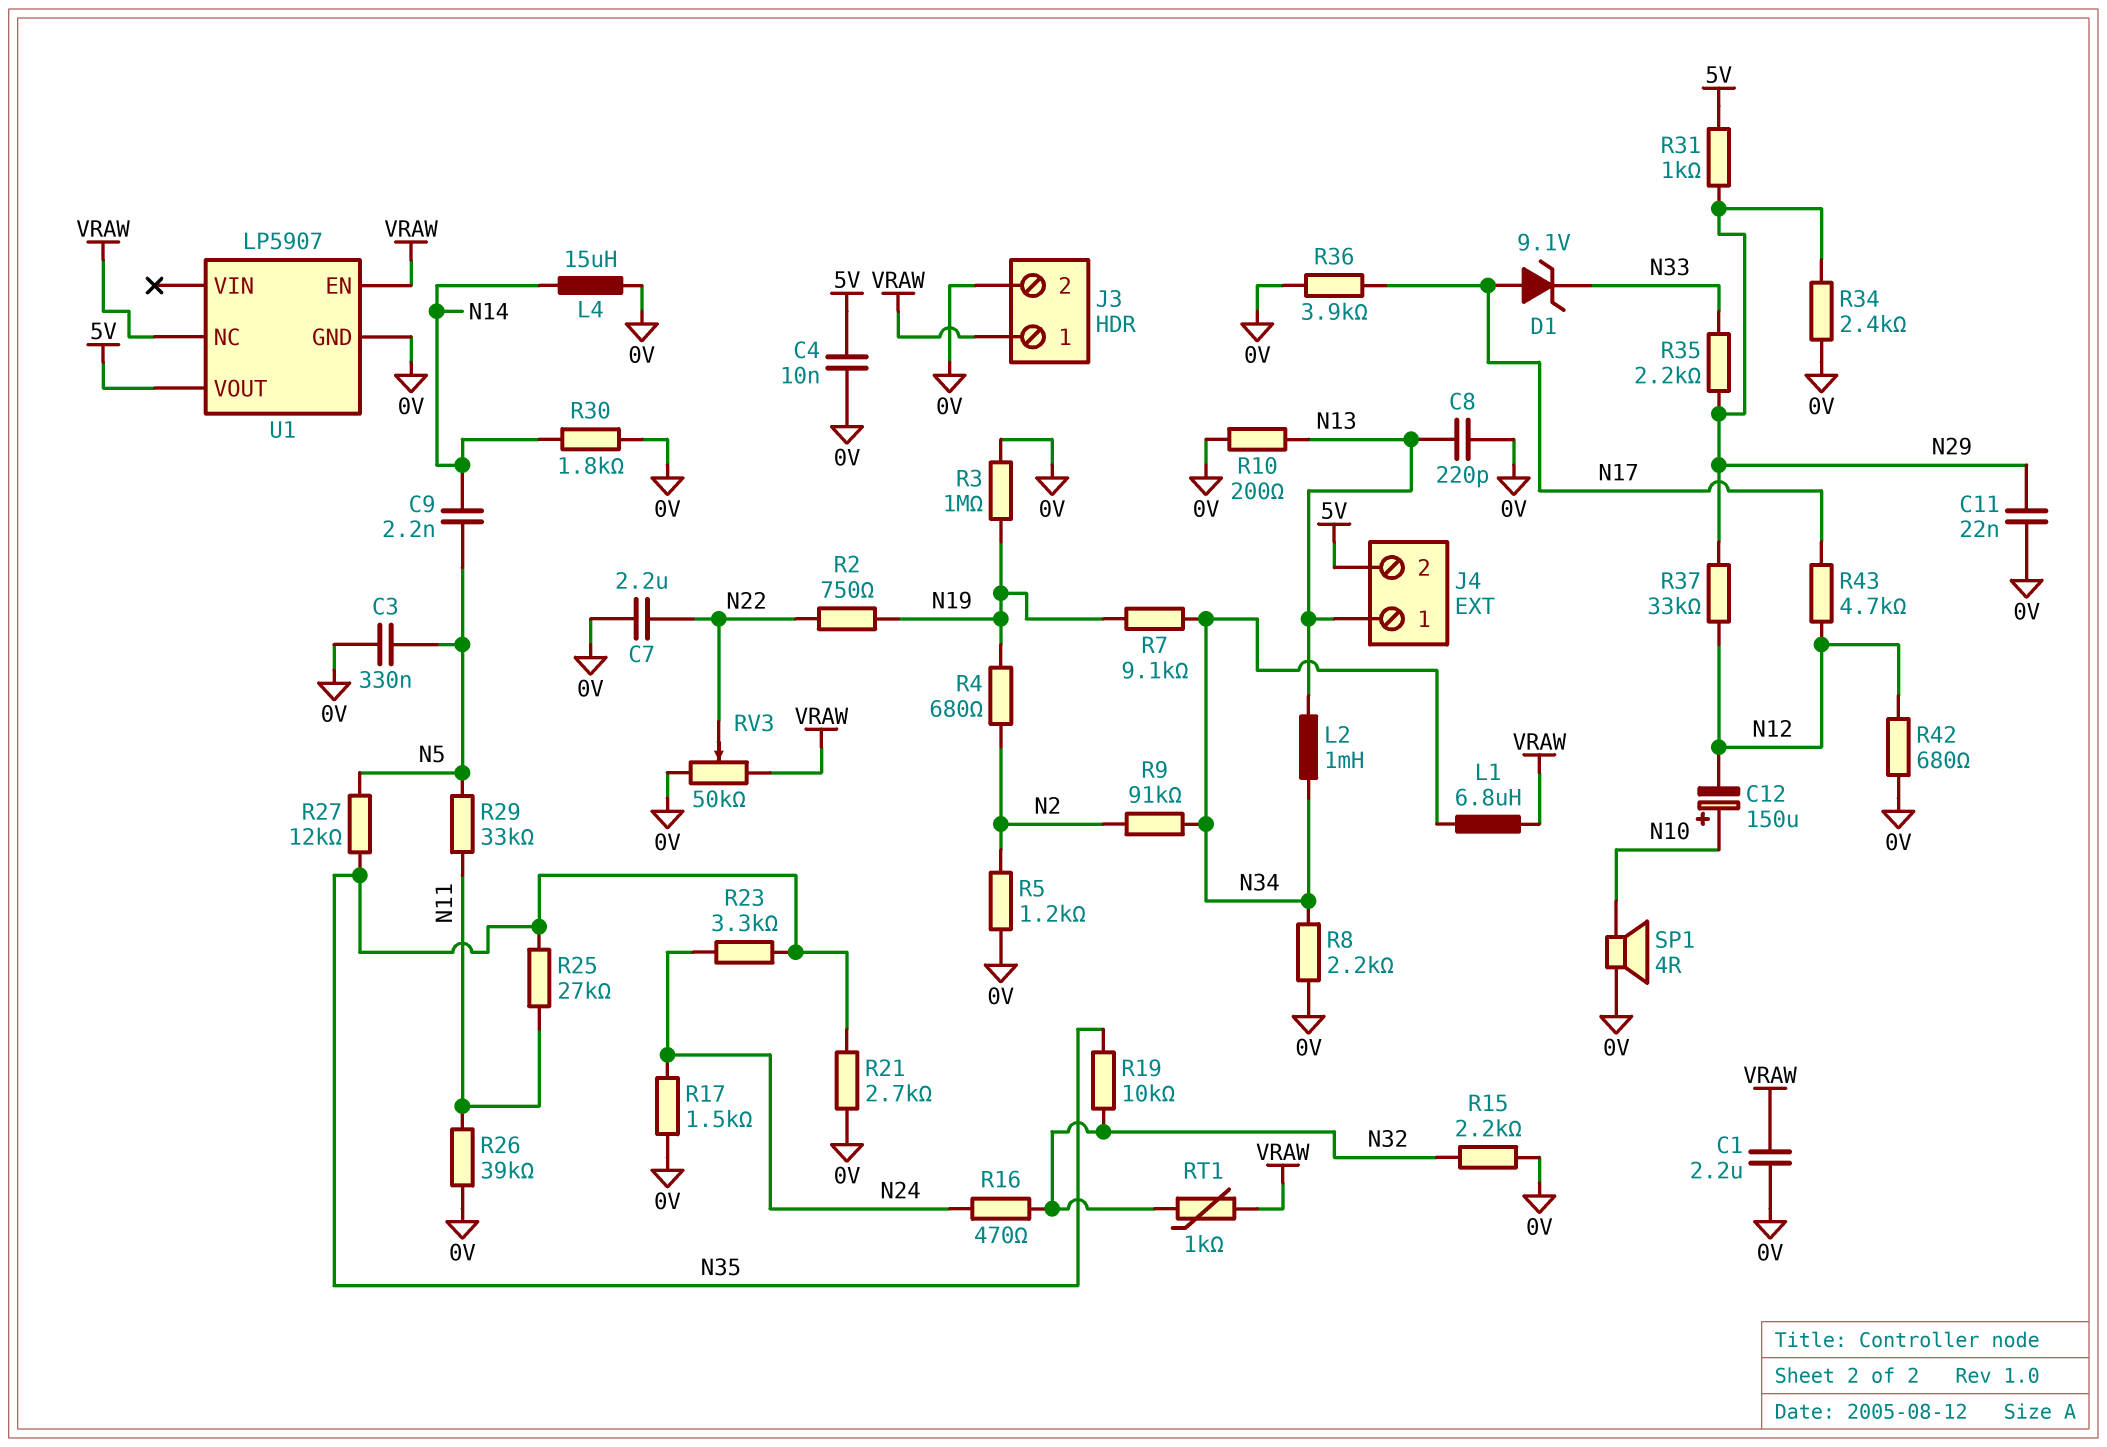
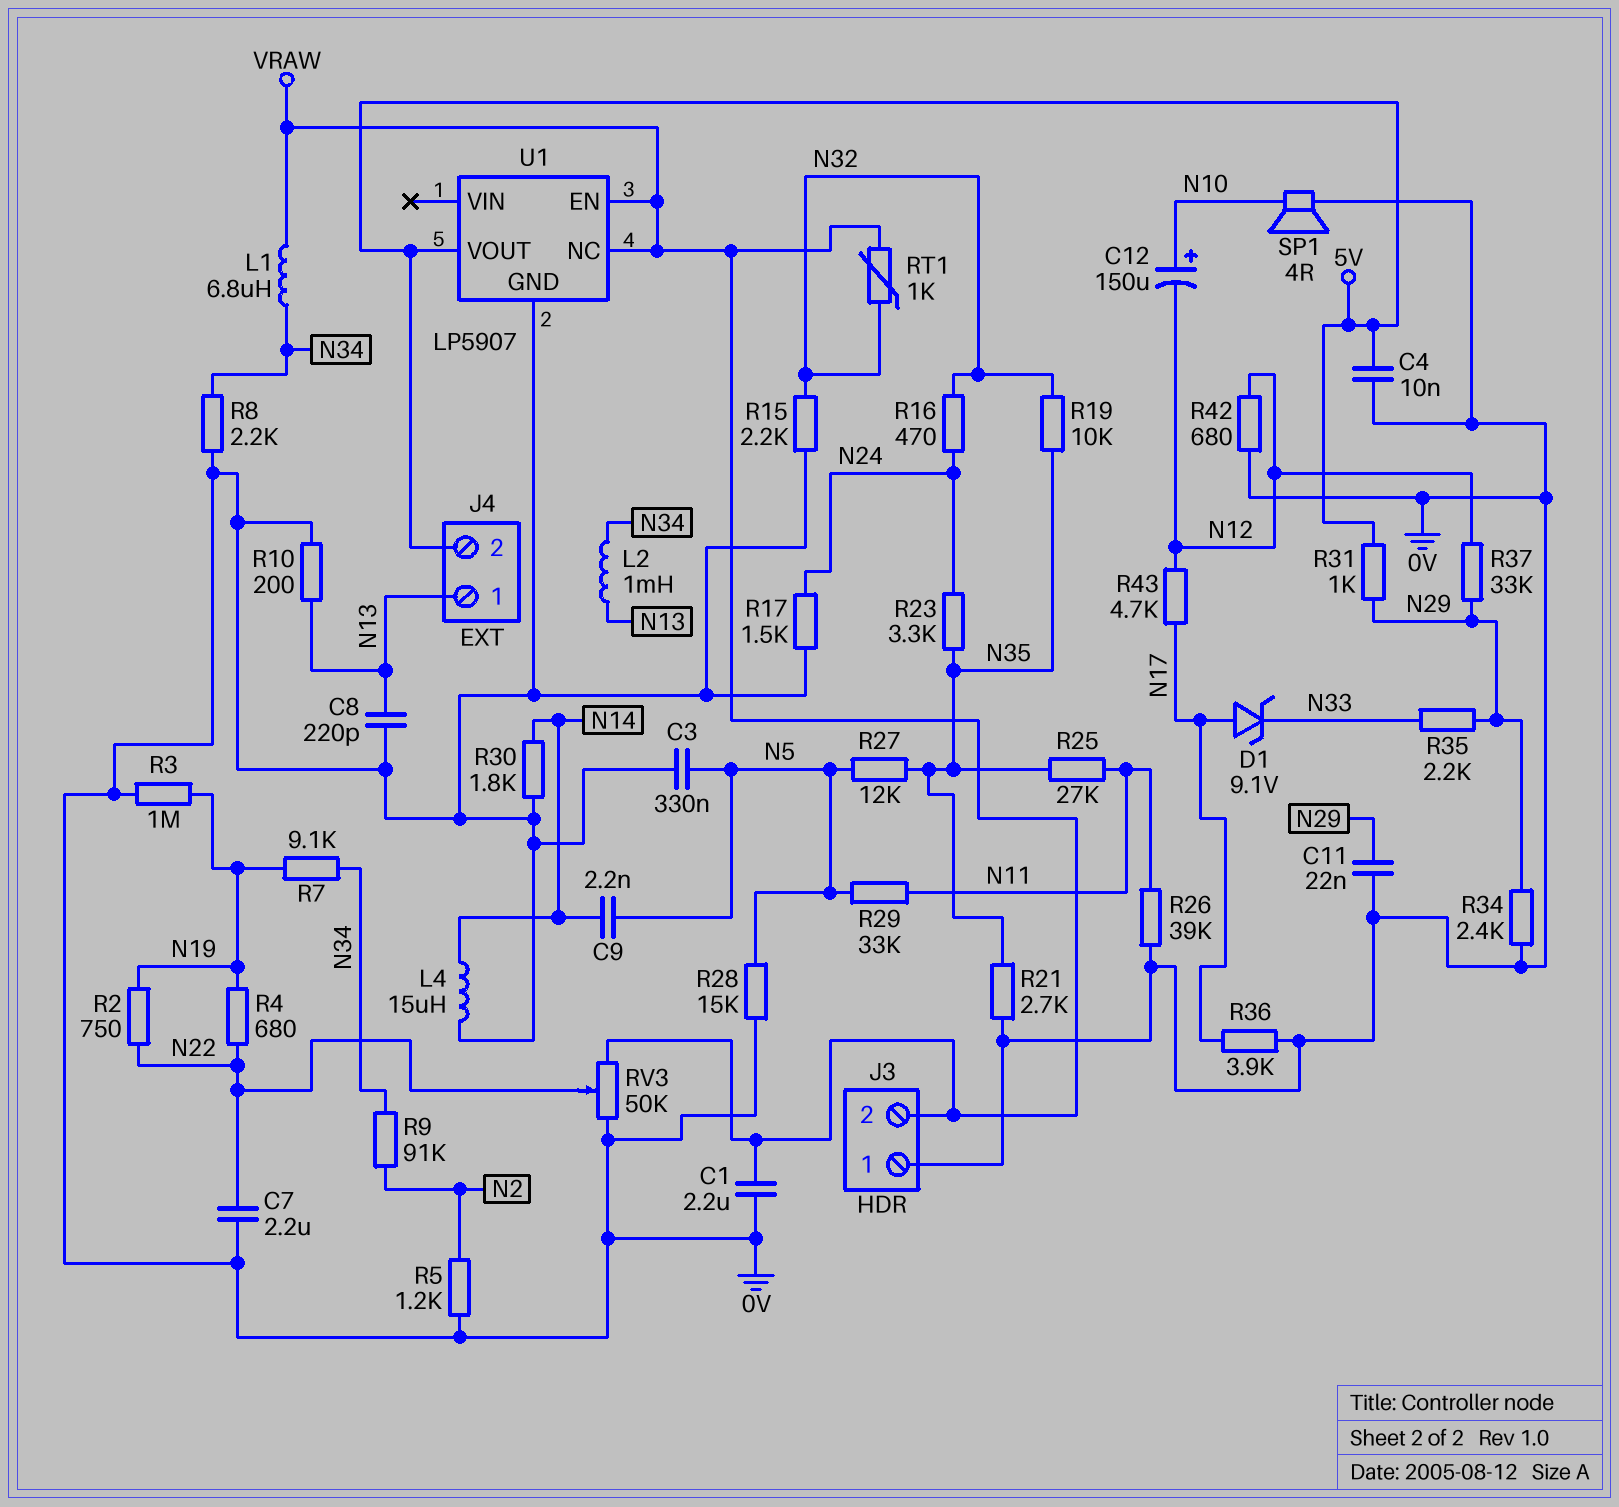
J3 pin 1: VRAW -> 0V
J3 pin 2: 0V -> VRAW
R4: 680 (N2, N19) -> 680 (N19, N22)
R28: none -> 15k (0V, N5)

